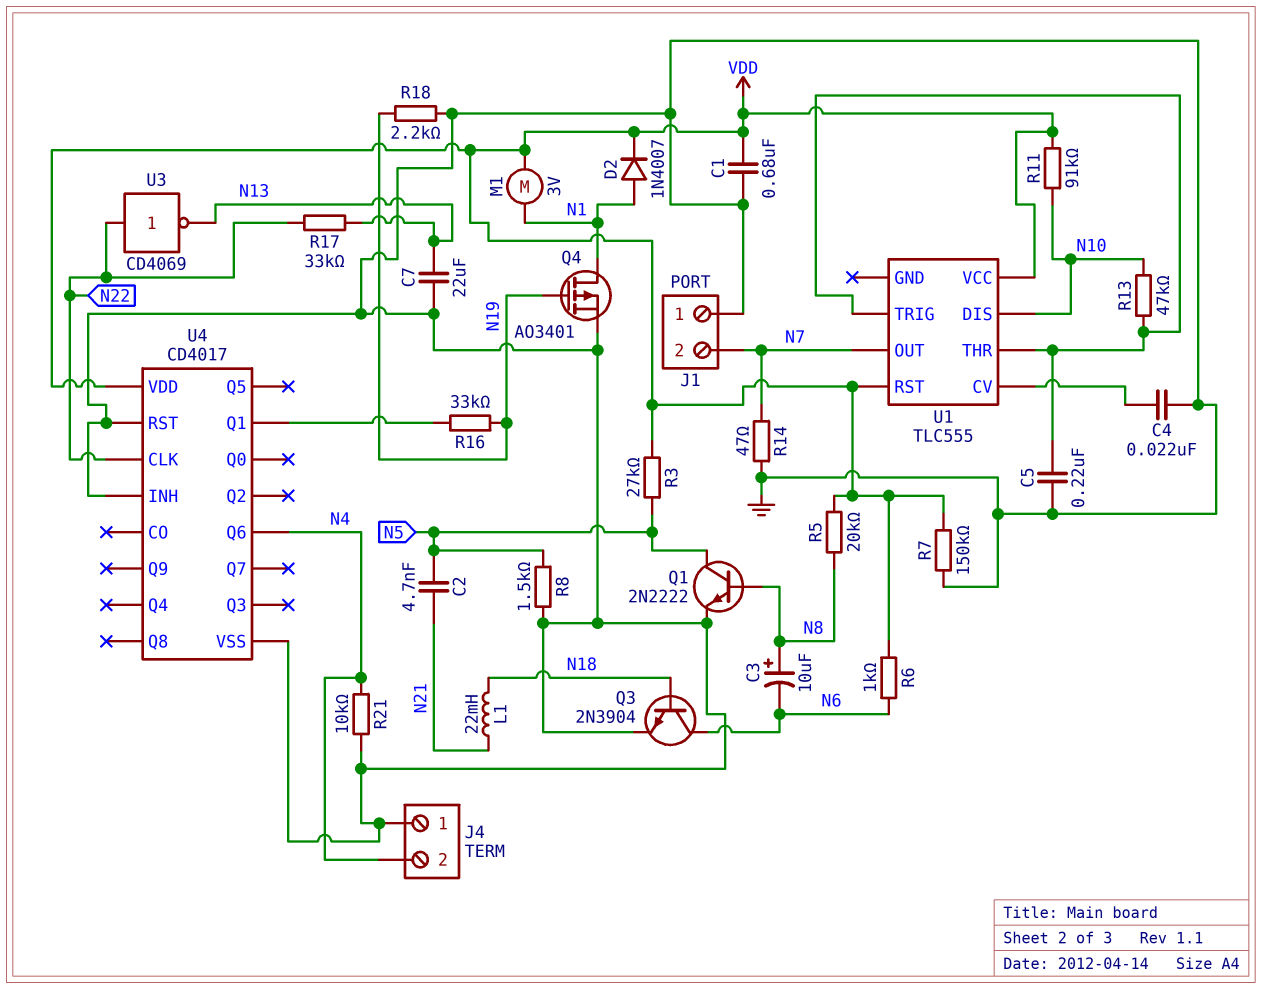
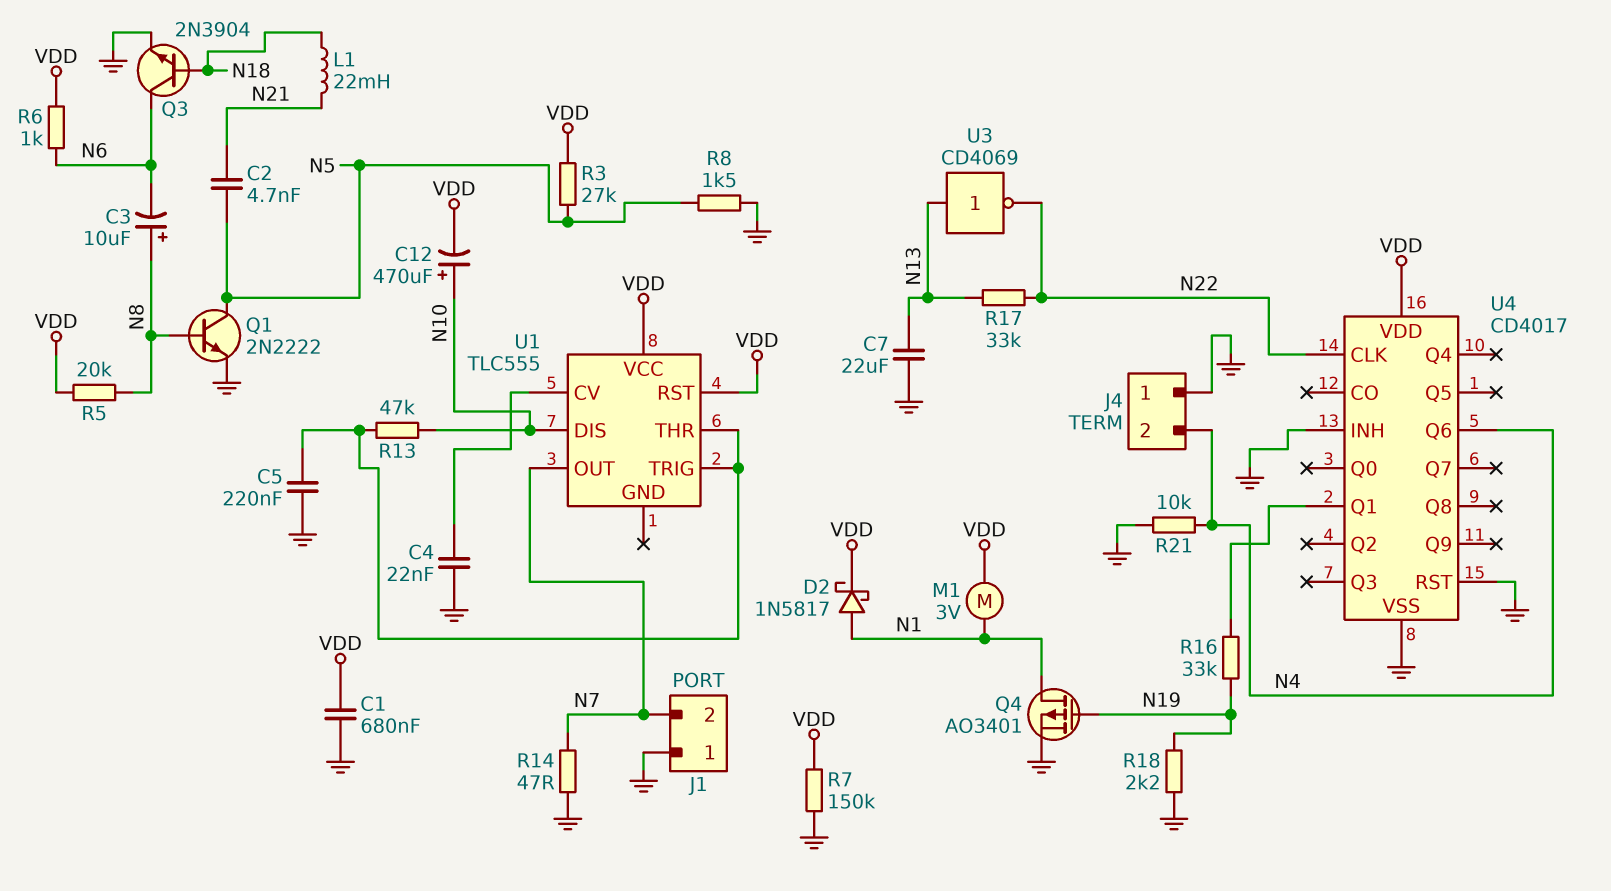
C12: none -> 470uF (plus N10, minus VDD)
D2: diode 1N4007 (A N1, K VDD) -> schottky 1N5817 (A N1, K VDD)
R11: 91k (N10, VDD) -> none
U3: NOT CD4069 (in N22, out N13) -> NOT CD4069 (in N13, out N22)

